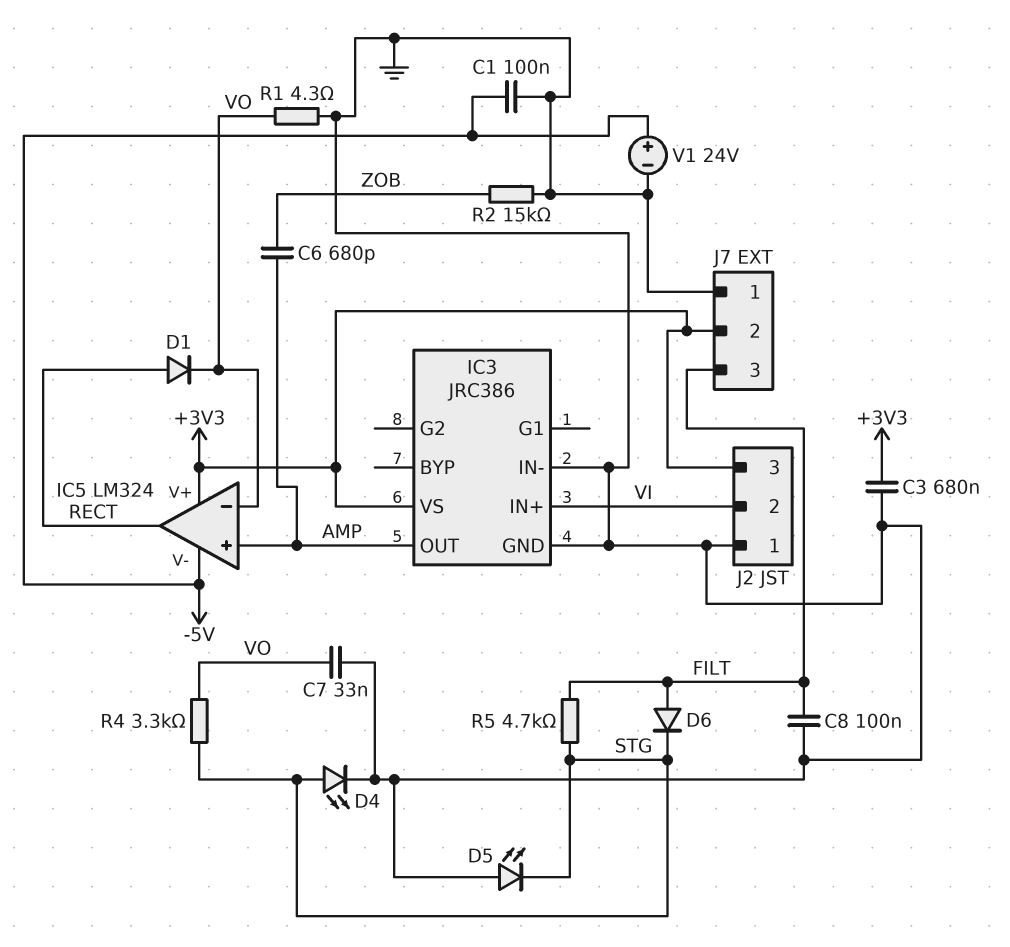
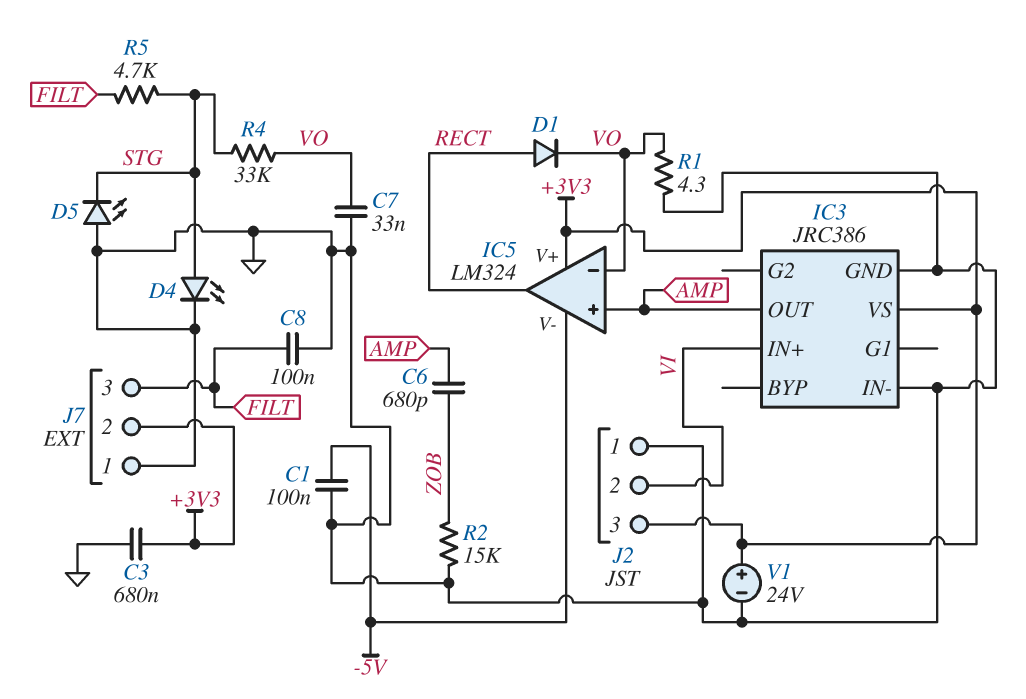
D6: diode (A FILT, K STG) -> none
R4: 3.3k (STG, VO) -> 33k (STG, VO)
V1: 24V (plus -5V, minus GND) -> 24V (plus +3V3, minus GND)

